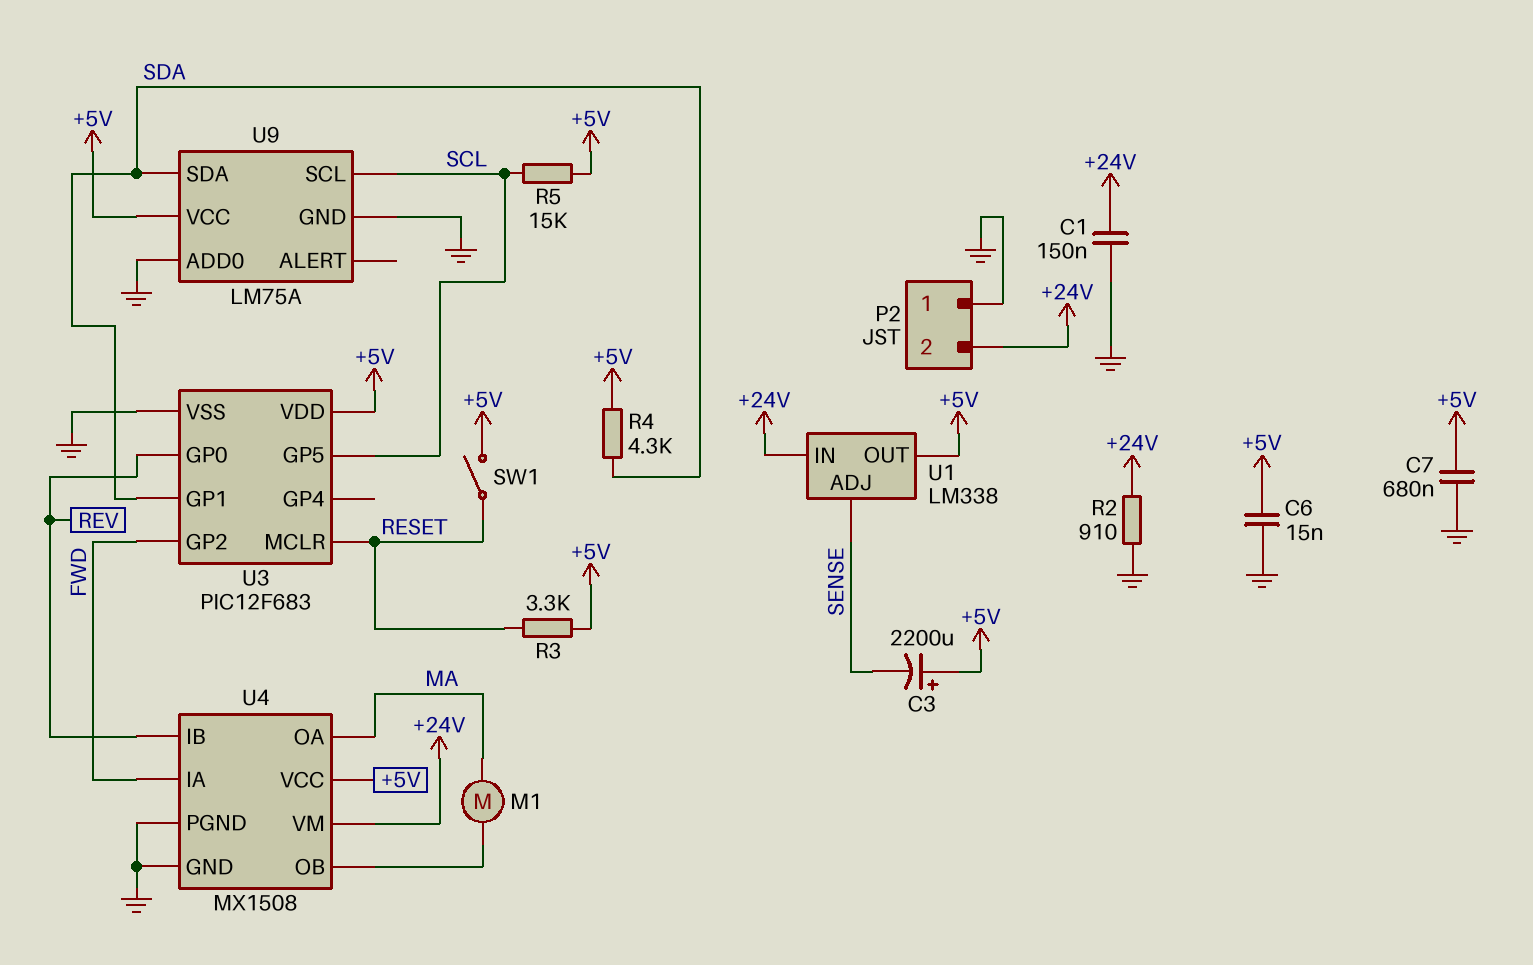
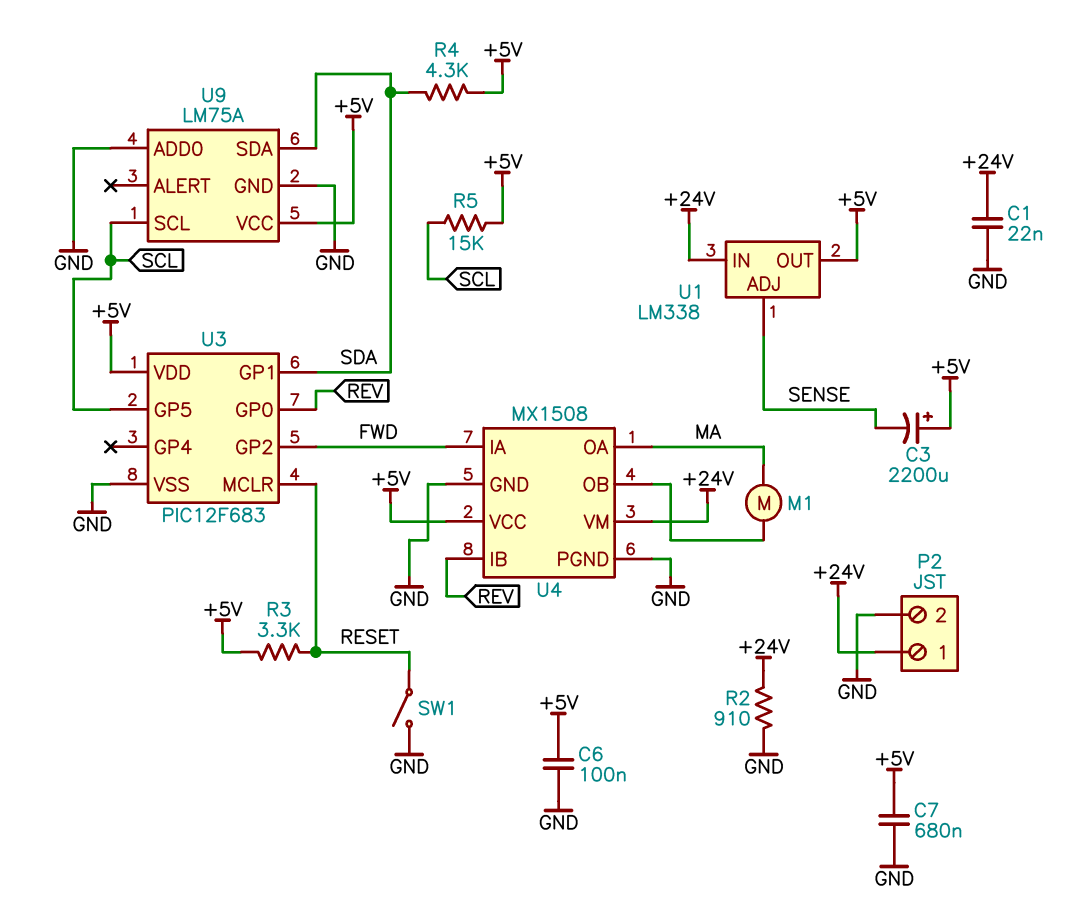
C1: 150nF (+24V, GND) -> 22nF (+24V, GND)
C6: 15nF (+5V, GND) -> 100nF (+5V, GND)
P2 pin 1: GND -> +24V
P2 pin 2: +24V -> GND
SW1: switch (+5V, RESET) -> switch (GND, RESET)

